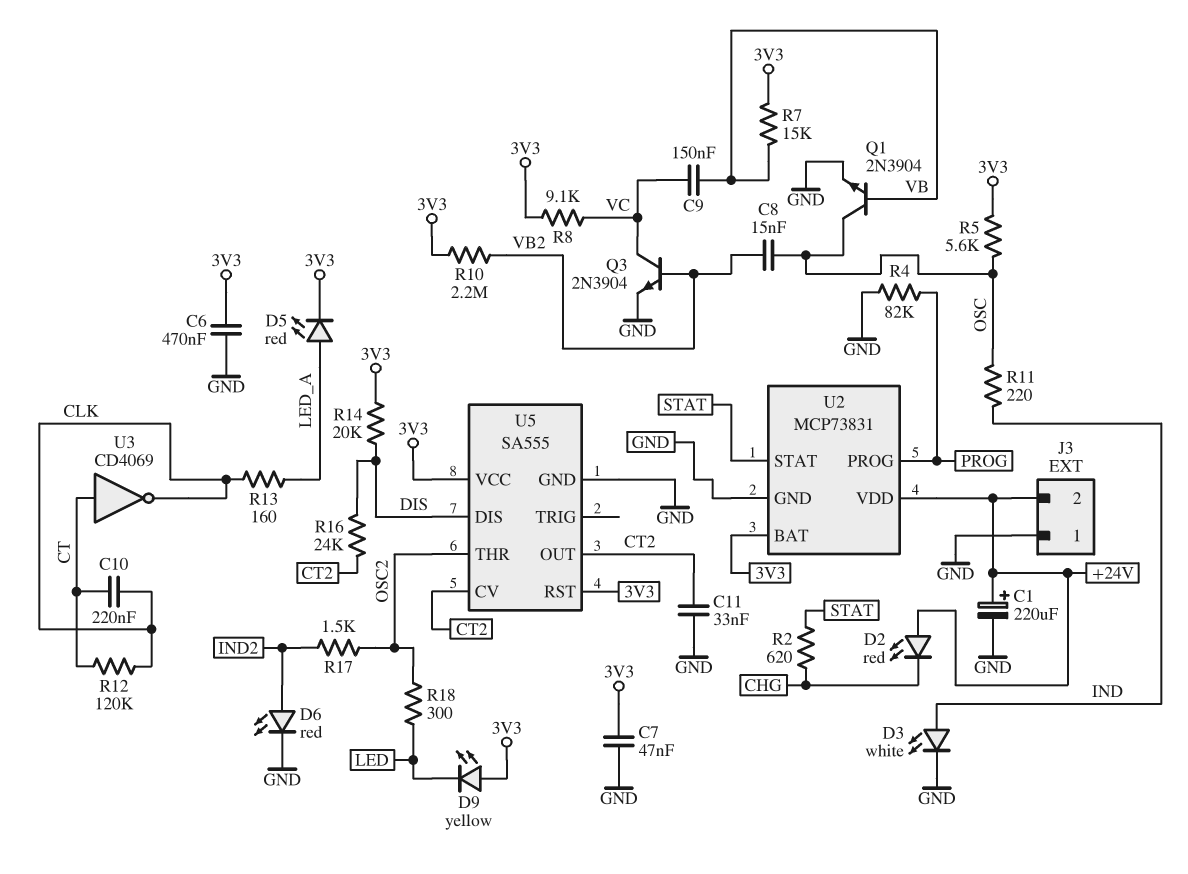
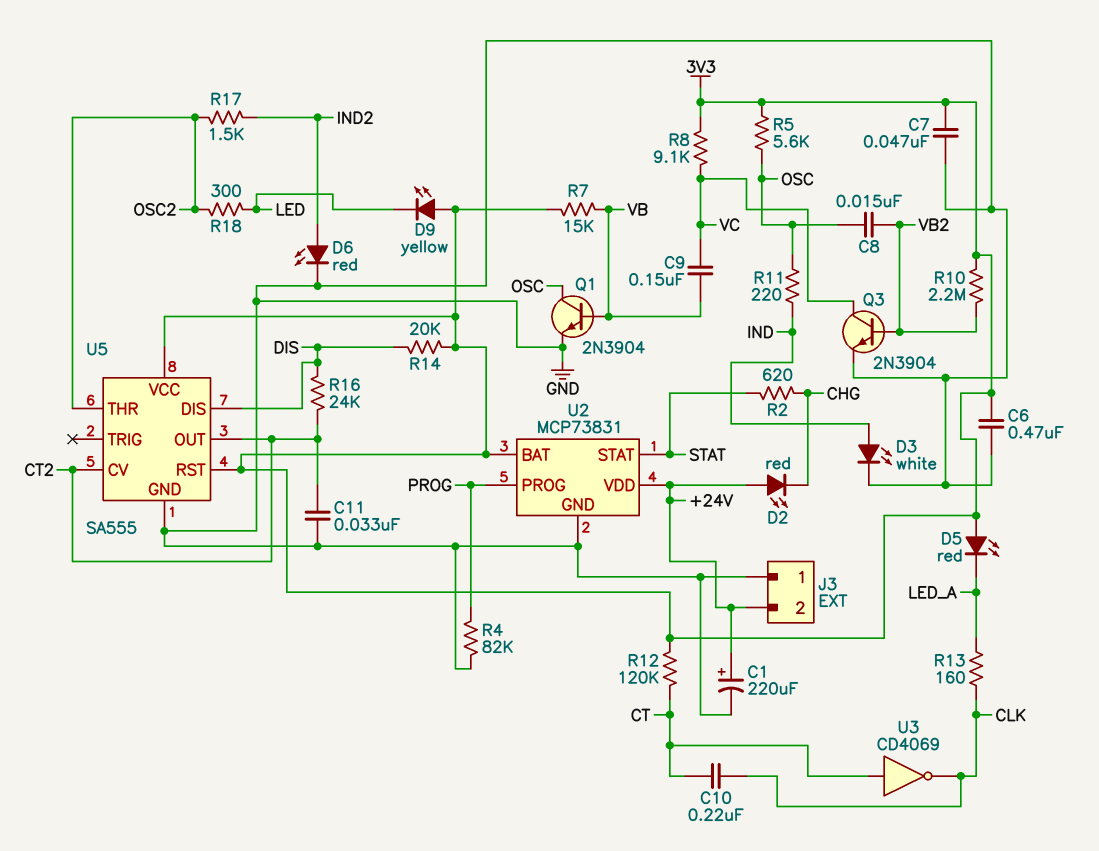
D5: LED red (A LED_A, K 3V3) -> LED red (A 3V3, K LED_A)
R12: 120k (CLK, CT) -> 120k (3V3, CT)

